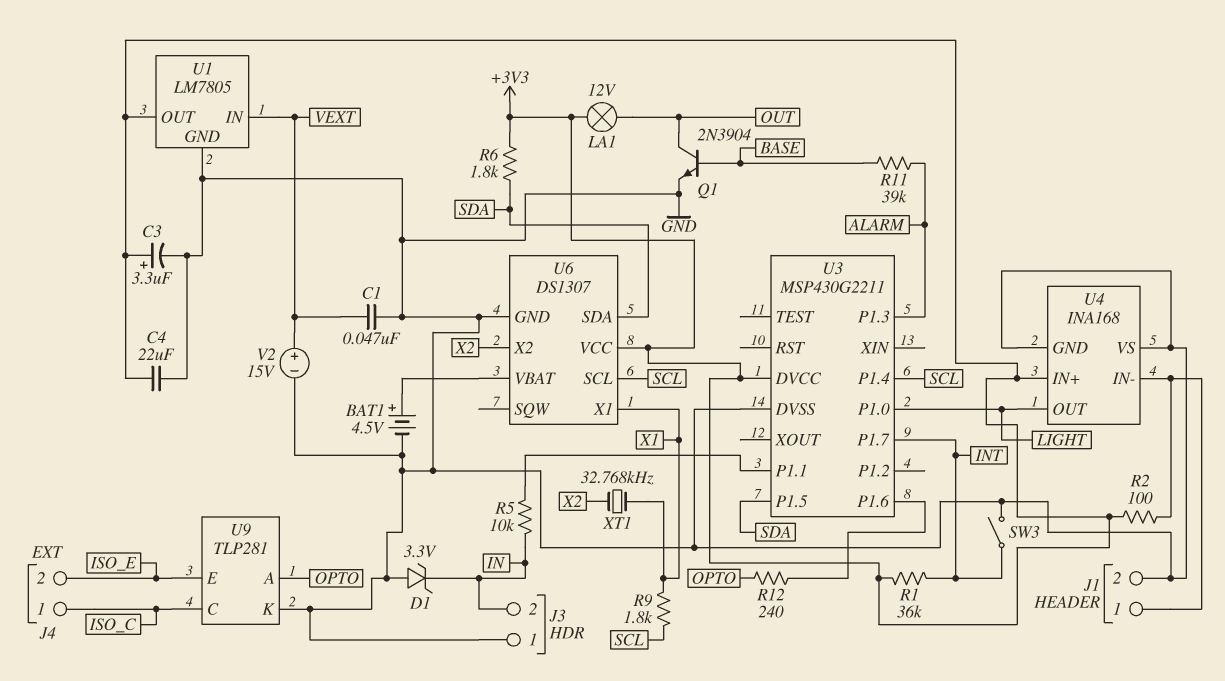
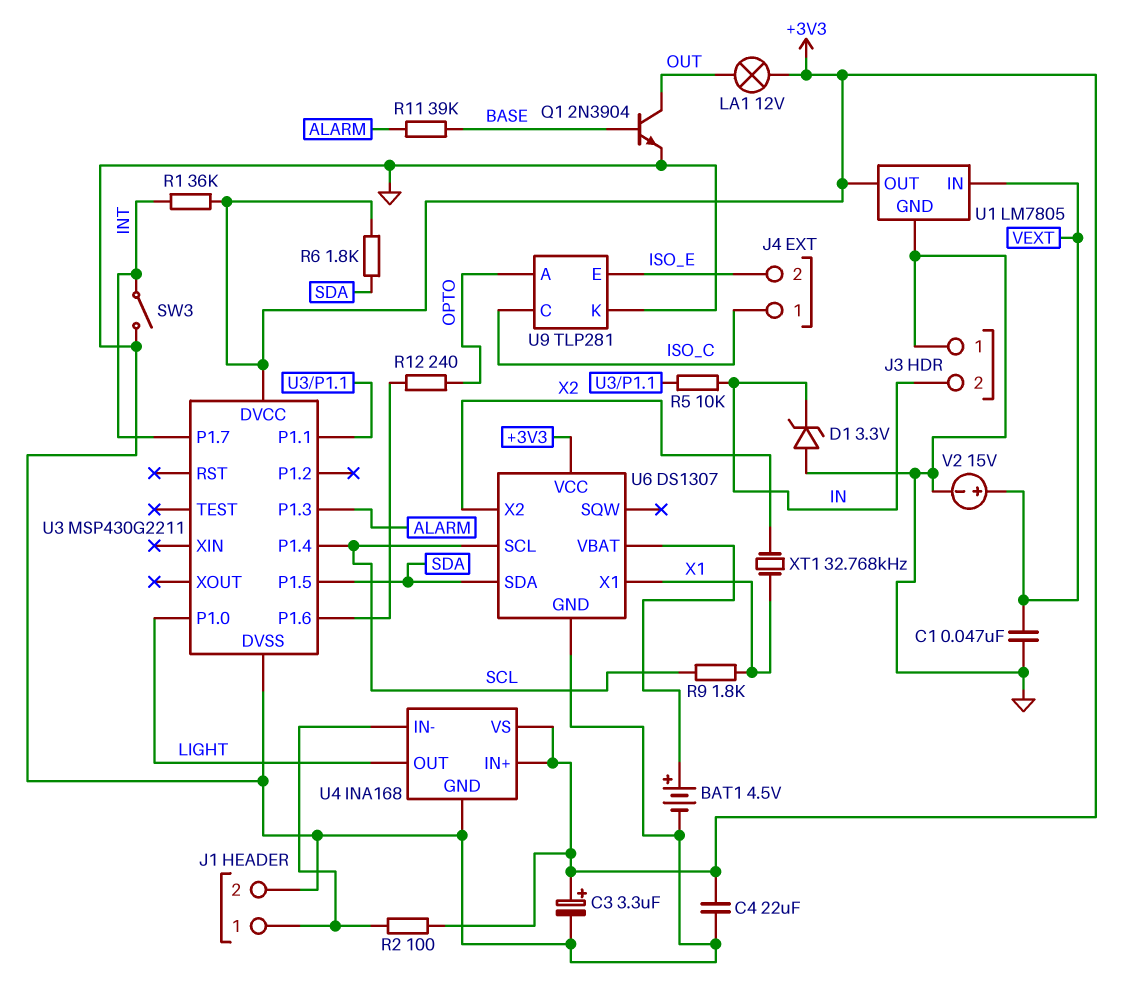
U4 pin VS: GND -> +3V3

